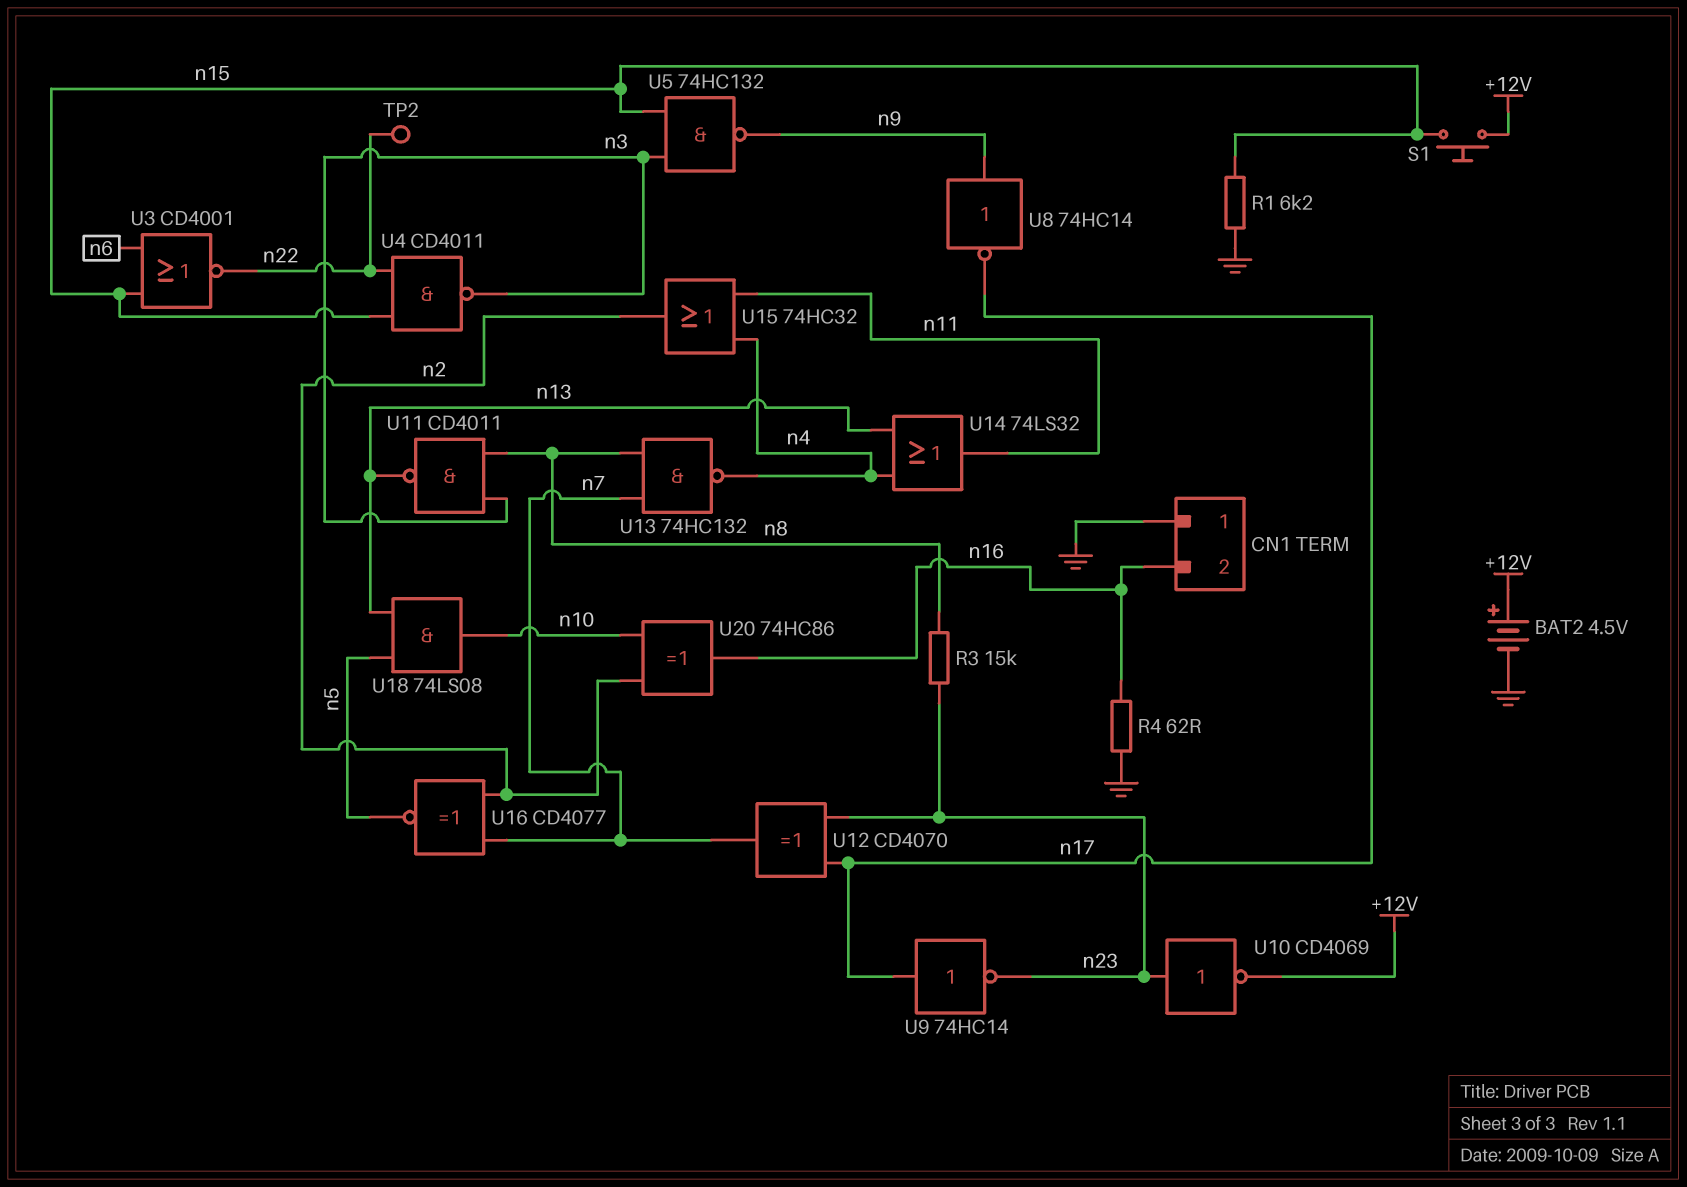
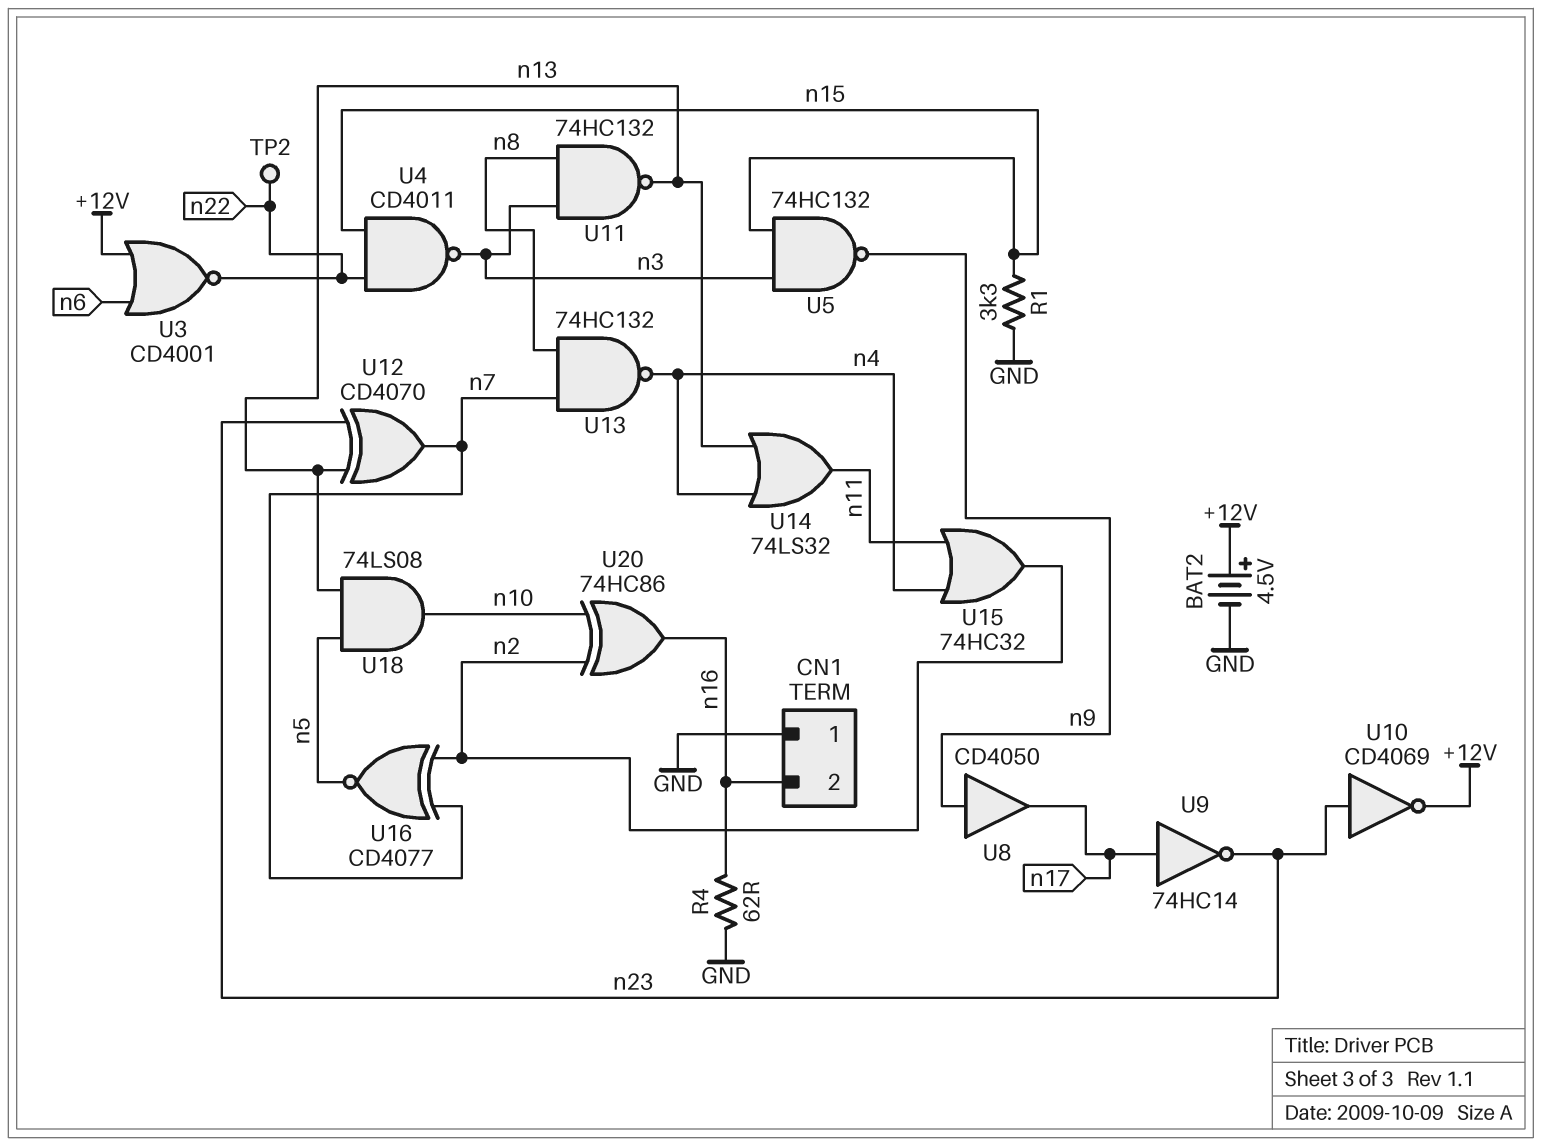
R1: 6.2k (GND, n15) -> 3.3k (GND, n15)
R3: 15k (n8, n23) -> none
S1: button (+12V, n15) -> none
U3: NOR CD4001 (in n6, in n15, out n22) -> NOR CD4001 (in +12V, in n6, out n22)
U8: NOT 74HC14 (in n9, out n17) -> buffer CD4050 (in n9, out n17)
U11: NAND CD4011 (in n3, in n8, out n13) -> NAND 74HC132 (in n3, in n8, out n13)
U12: XOR CD4070 (in n17, in n23, out n7) -> XOR CD4070 (in n13, in n23, out n7)

